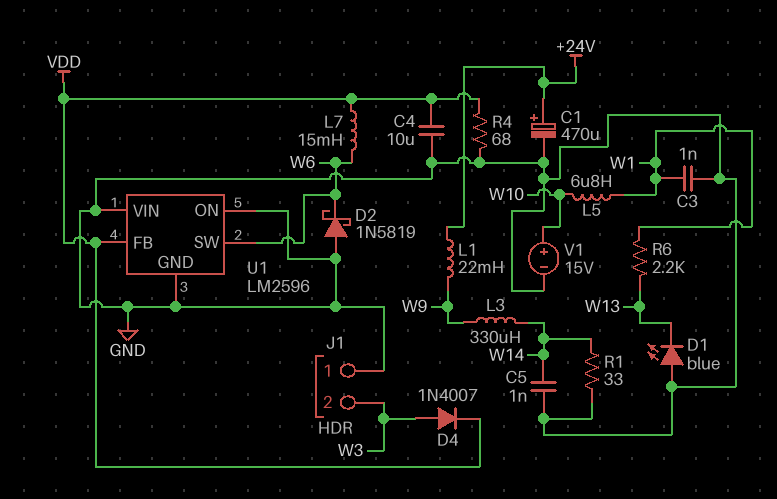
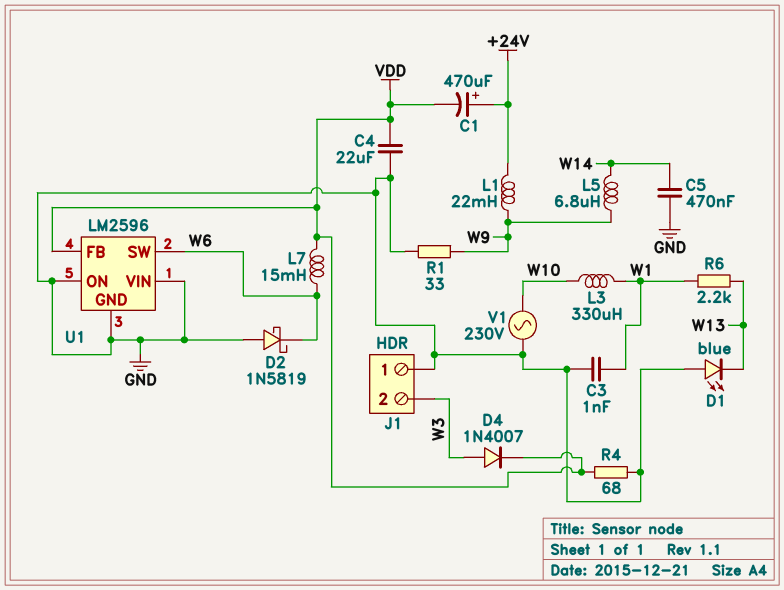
C1: 470uF (plus +24V, minus GND) -> 470uF (plus +24V, minus VDD)
C4: 10uF (GND, VDD) -> 22uF (GND, VDD)
C5: 1nF (GND, W14) -> 470nF (GND, W14)
L3: 330uH (W9, W14) -> 330uH (W1, W10)
L5: 6.8uH (W1, W10) -> 6.8uH (W9, W14)
R1: 33 (GND, W14) -> 33 (GND, W9)
V1: 15V (plus W10, minus GND) -> AC 230V (GND, W10)

